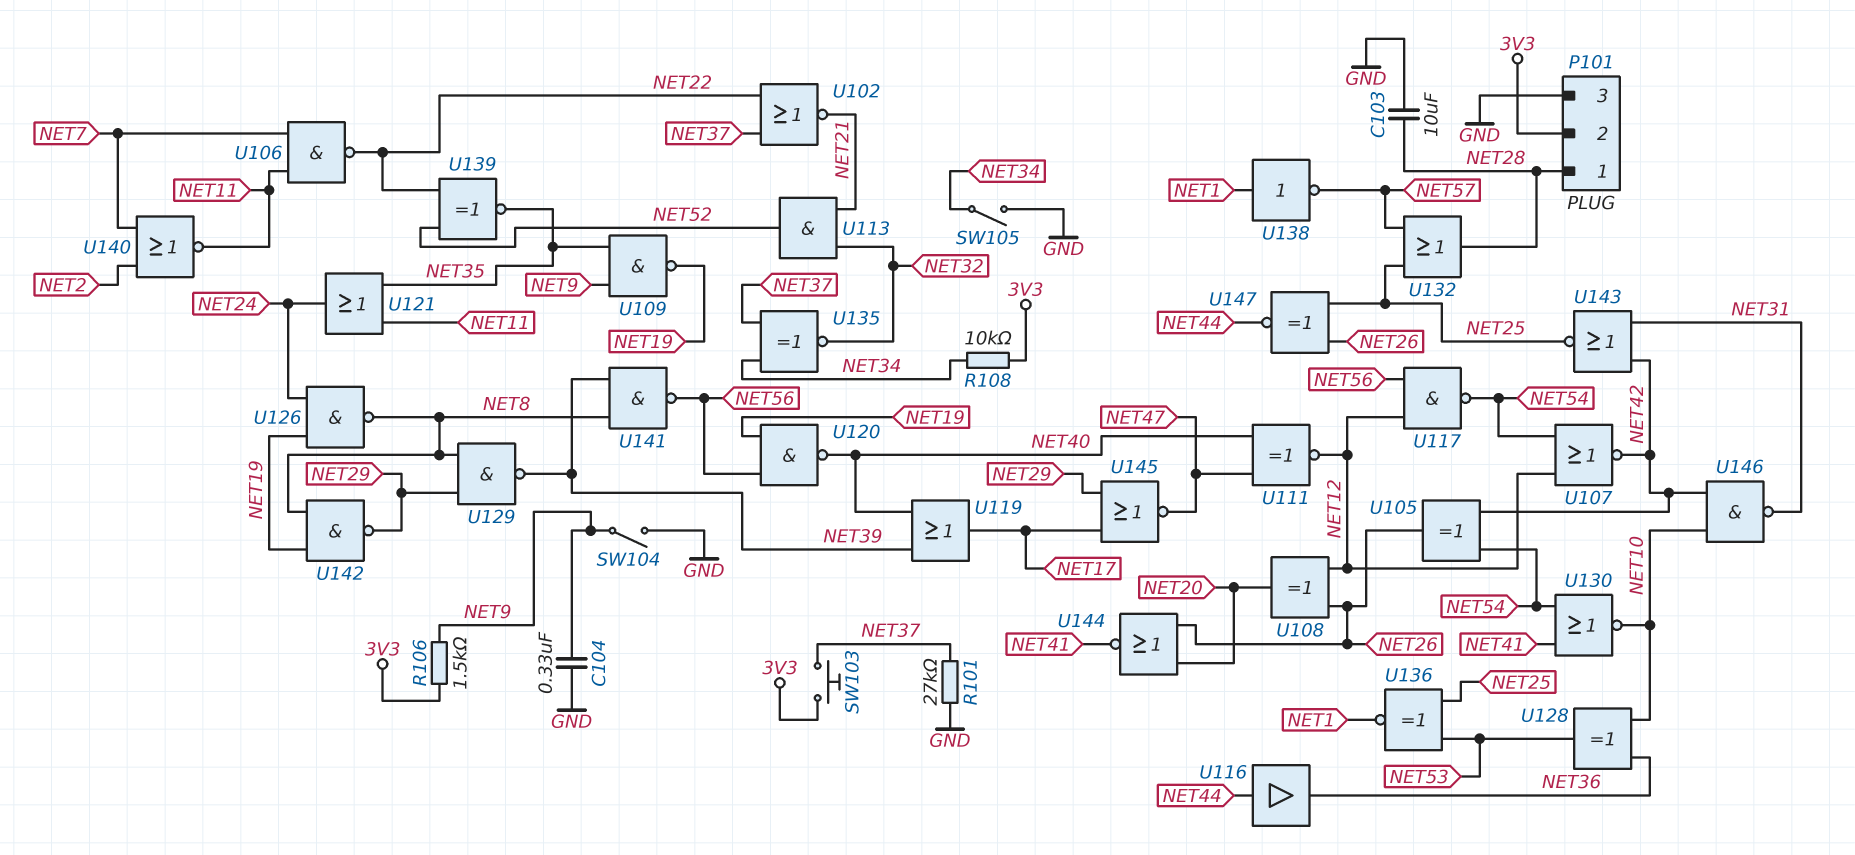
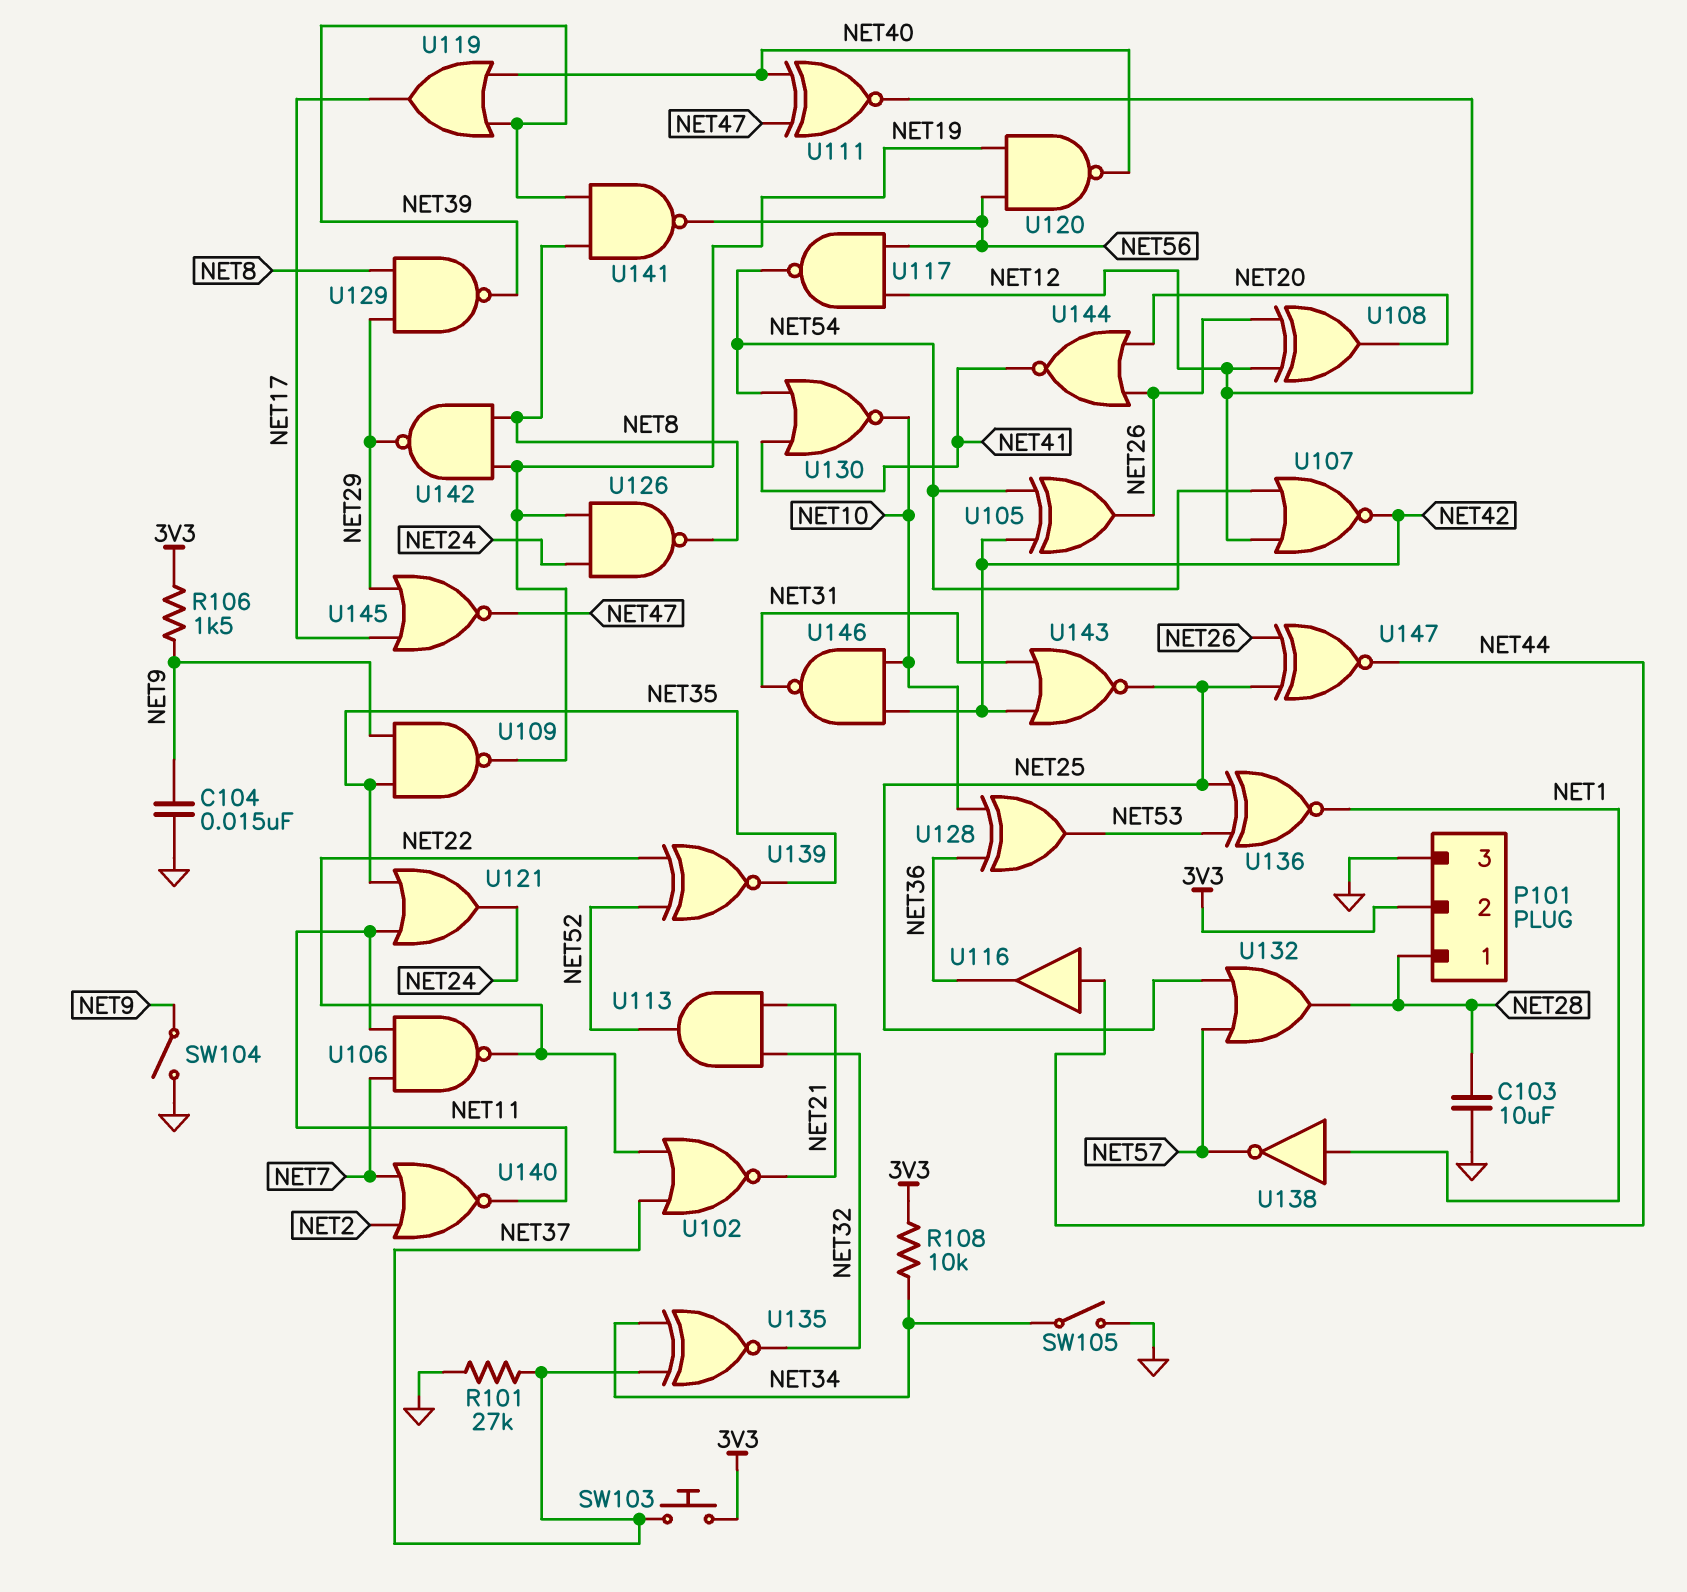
C104: 330nF (GND, NET9) -> 15nF (GND, NET9)

